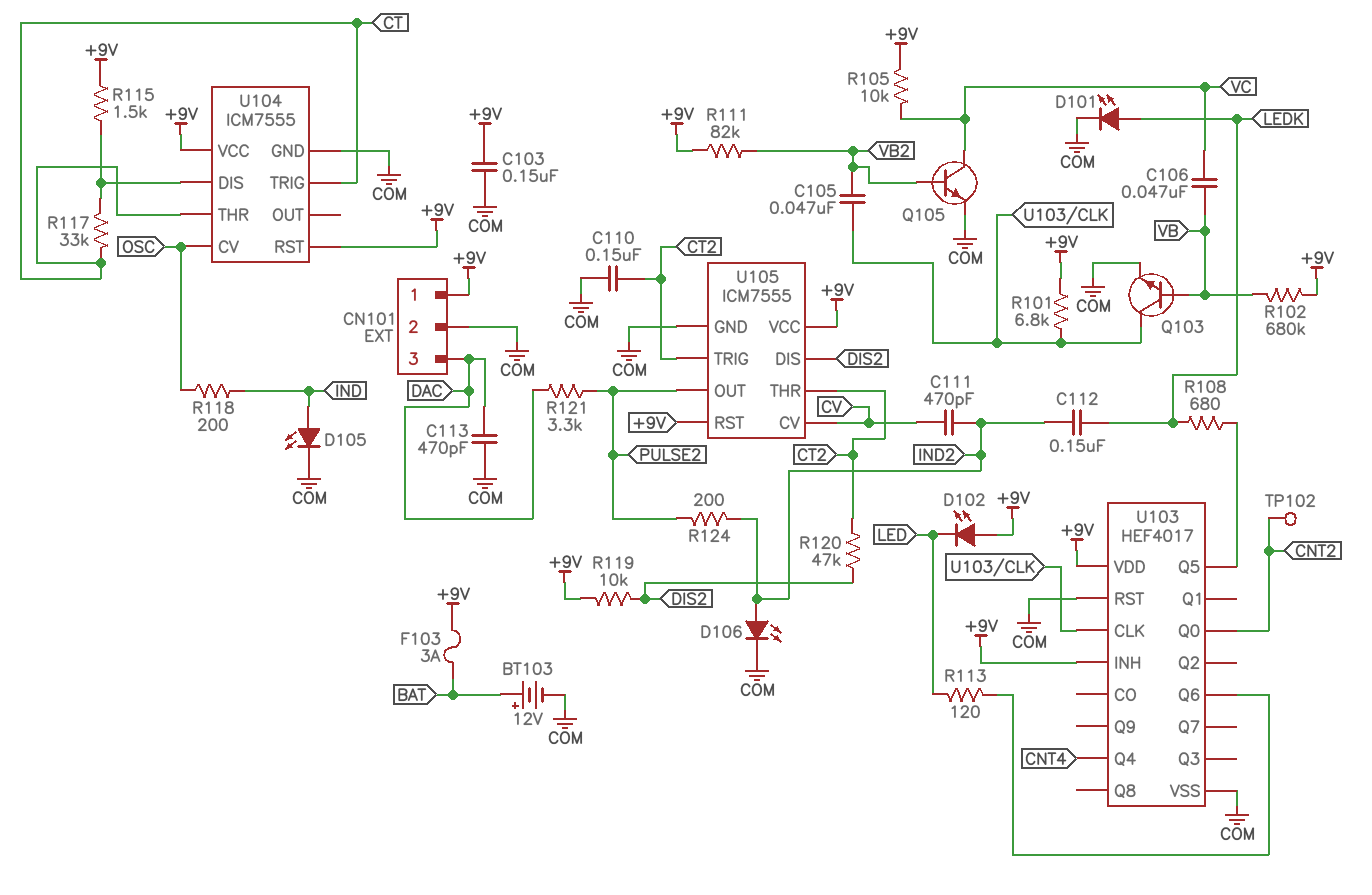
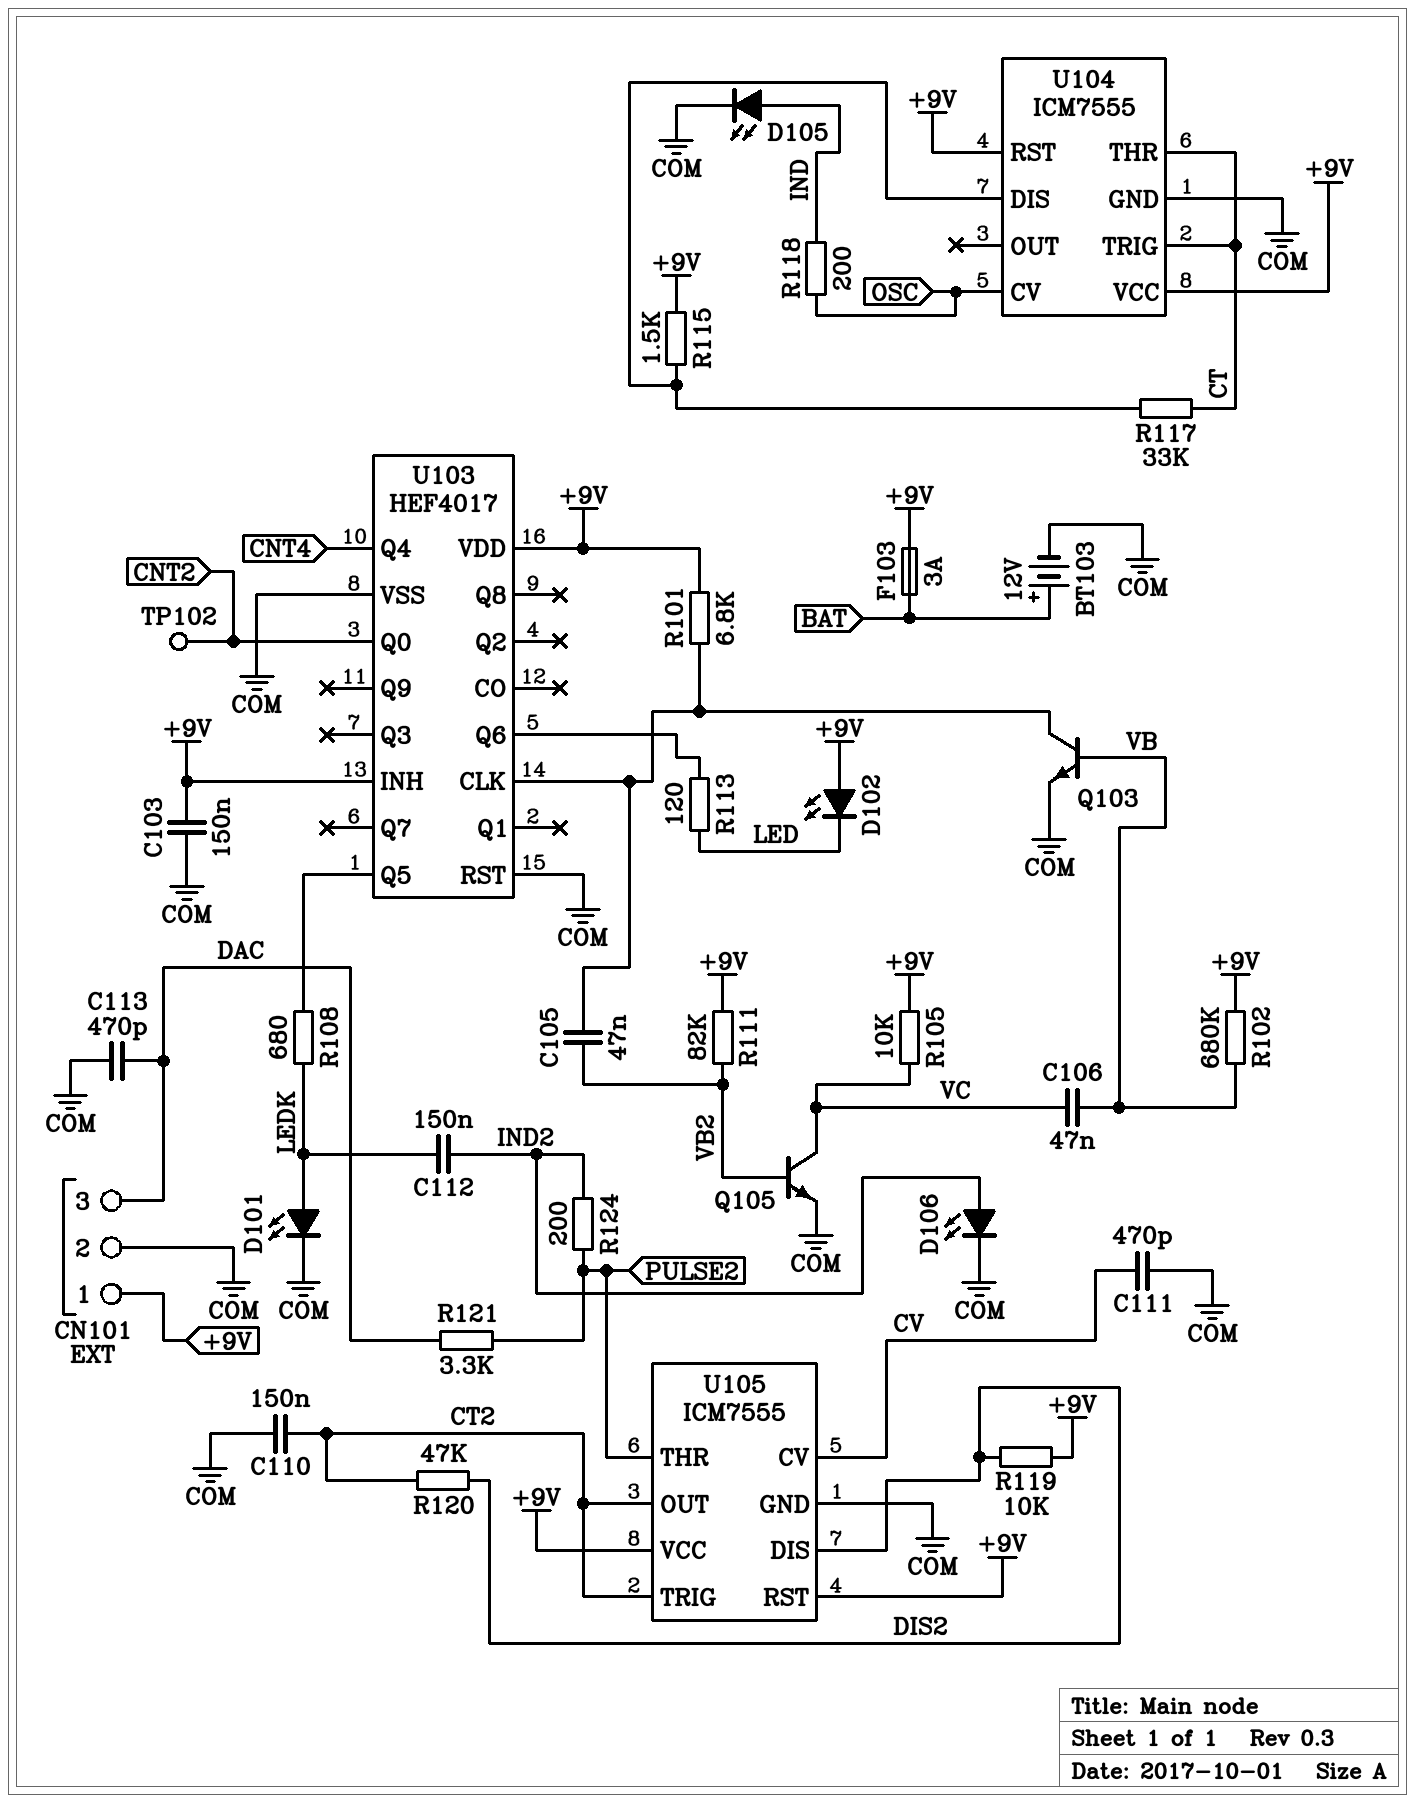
C111: 470pF (CV, IND2) -> 470pF (COM, CV)
U105 pin OUT: PULSE2 -> CT2
U105 pin THR: CT2 -> PULSE2

